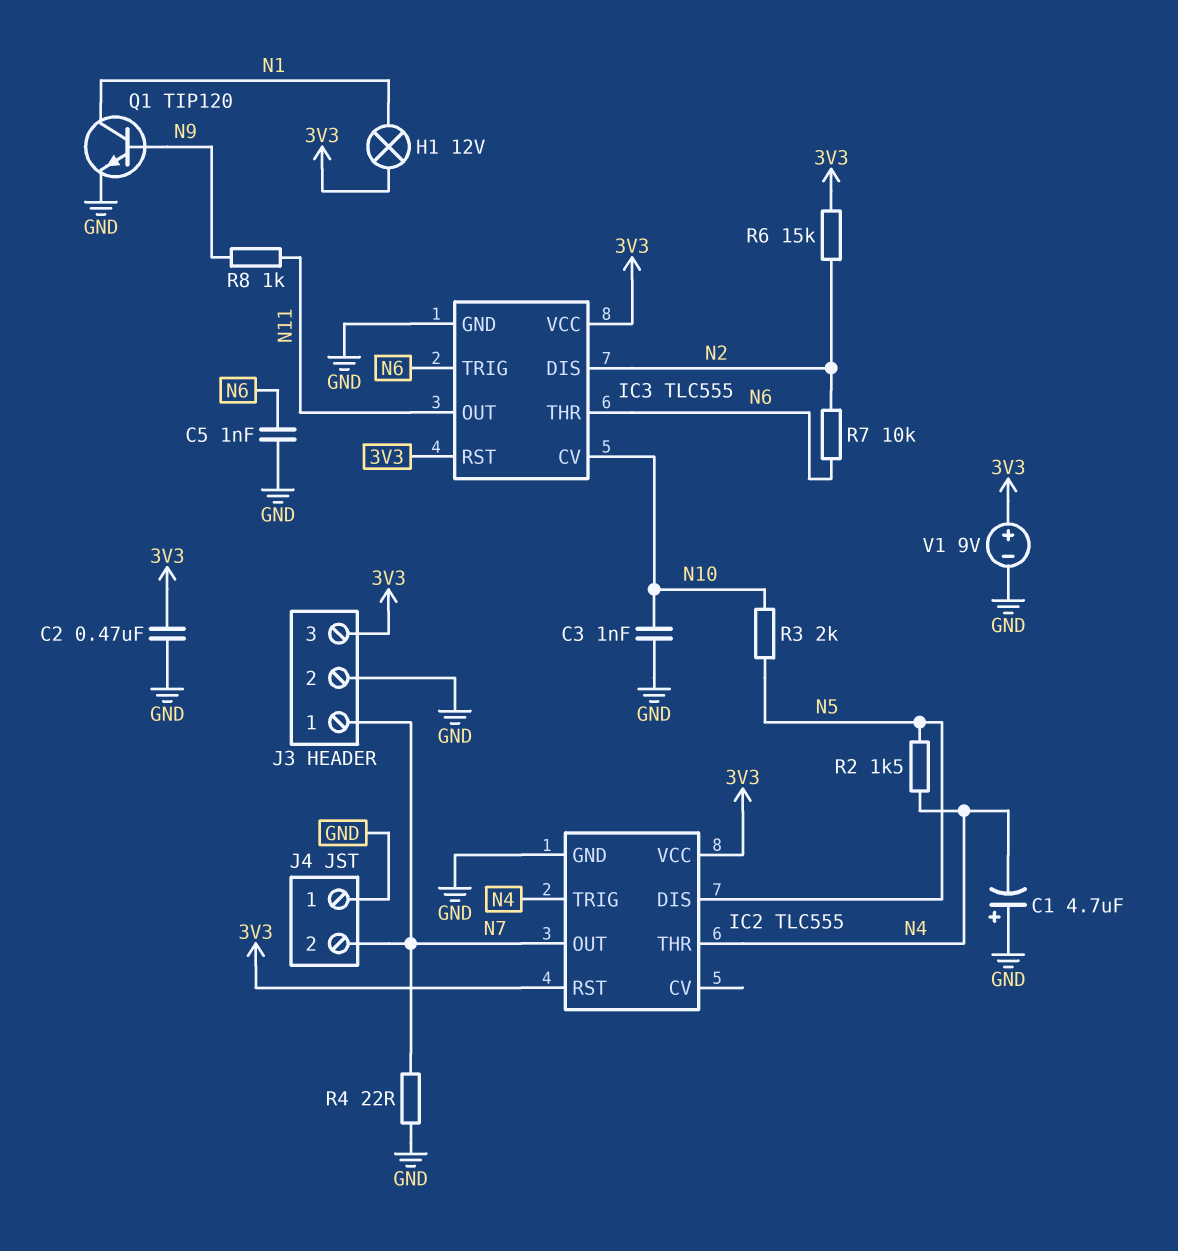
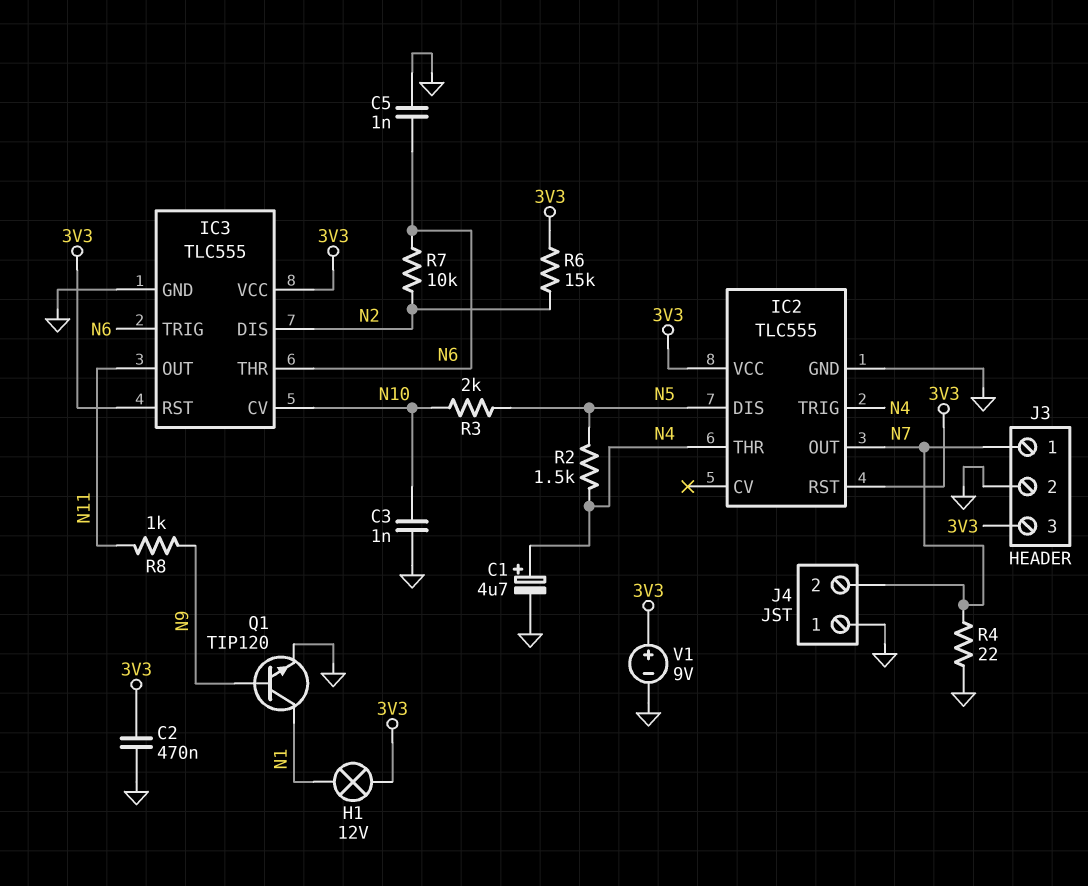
C1: 4.7uF (plus GND, minus N4) -> 4.7uF (plus N4, minus GND)

